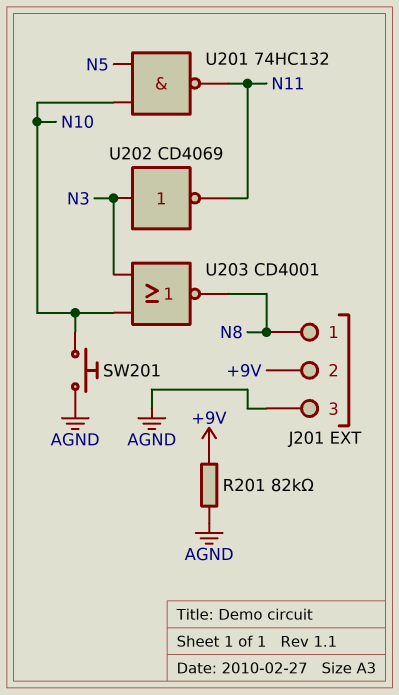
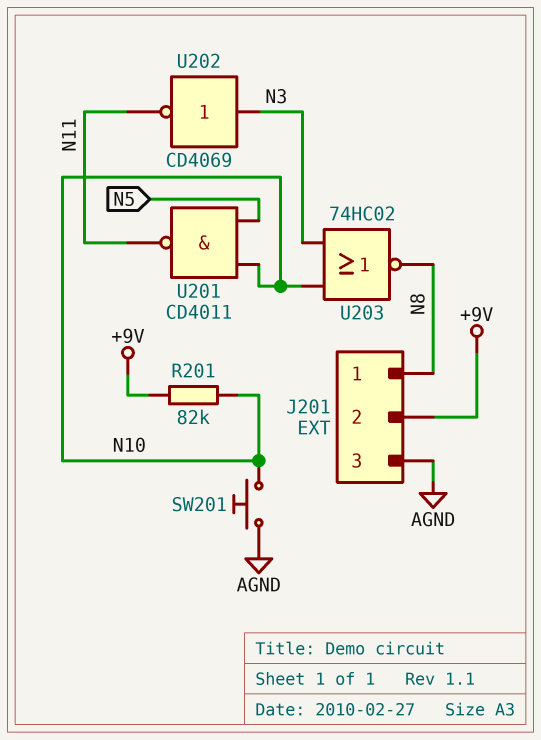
R201: 82k (+9V, AGND) -> 82k (+9V, N10)
U201: NAND 74HC132 (in N5, in N10, out N11) -> NAND CD4011 (in N5, in N10, out N11)
U203: NOR CD4001 (in N3, in N10, out N8) -> NOR 74HC02 (in N3, in N10, out N8)

